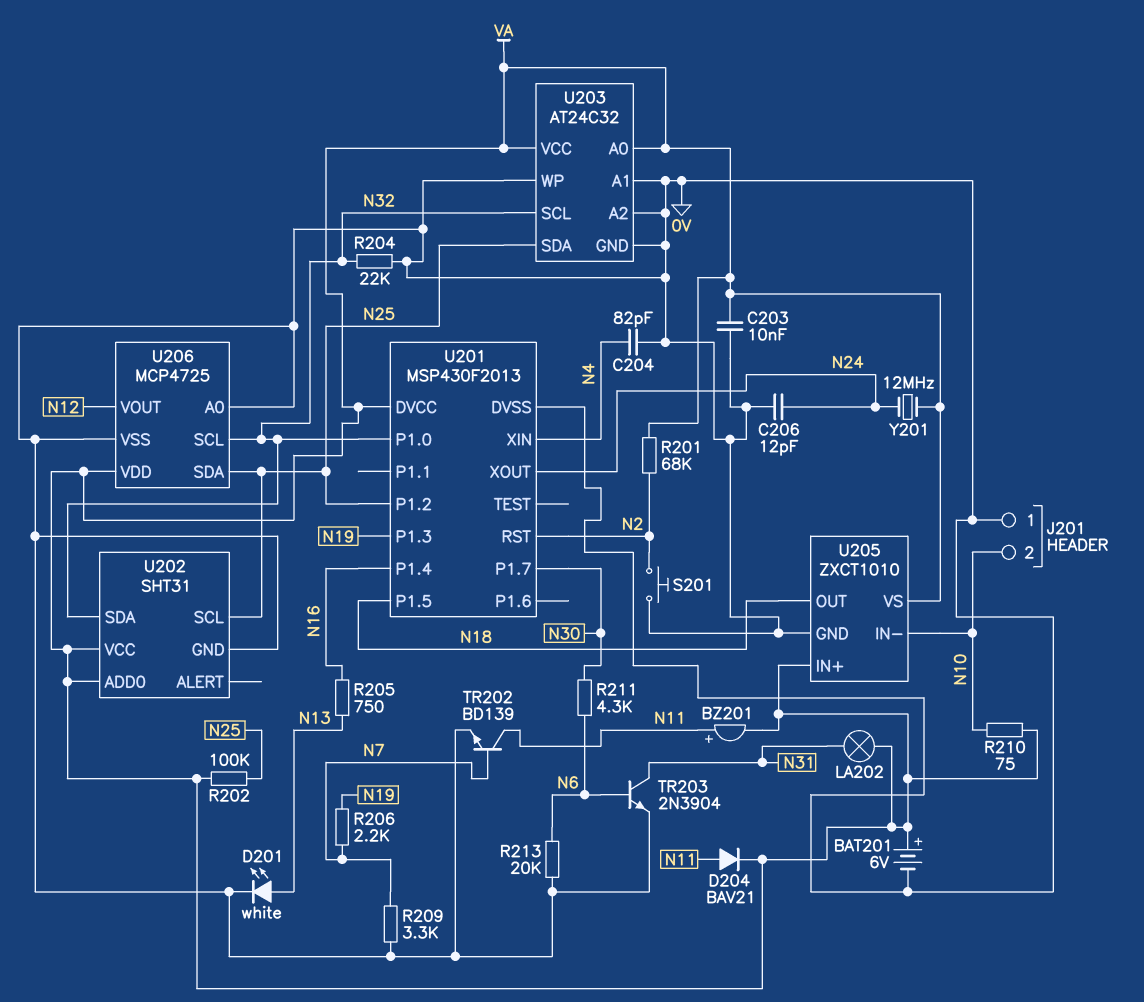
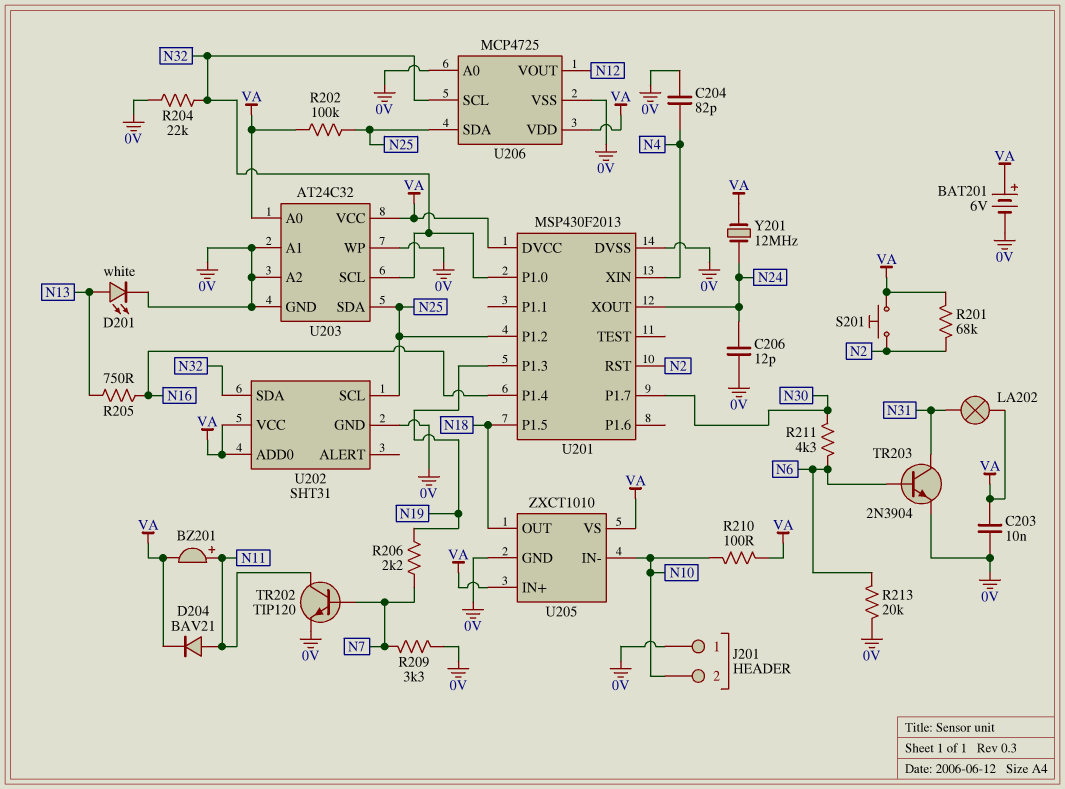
R210: 75 (N10, VA) -> 100 (N10, VA)
S201: button (0V, N2) -> button (N2, VA)
TR202: NPN BD139 (B N7, C N11, E 0V) -> NPN TIP120 (B N7, C N11, E 0V)

